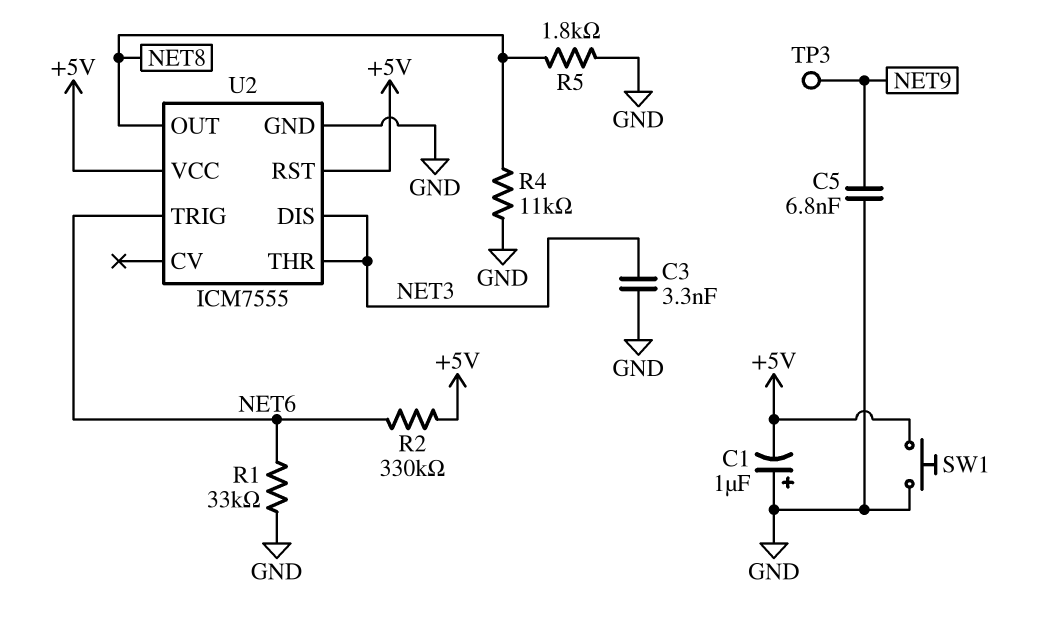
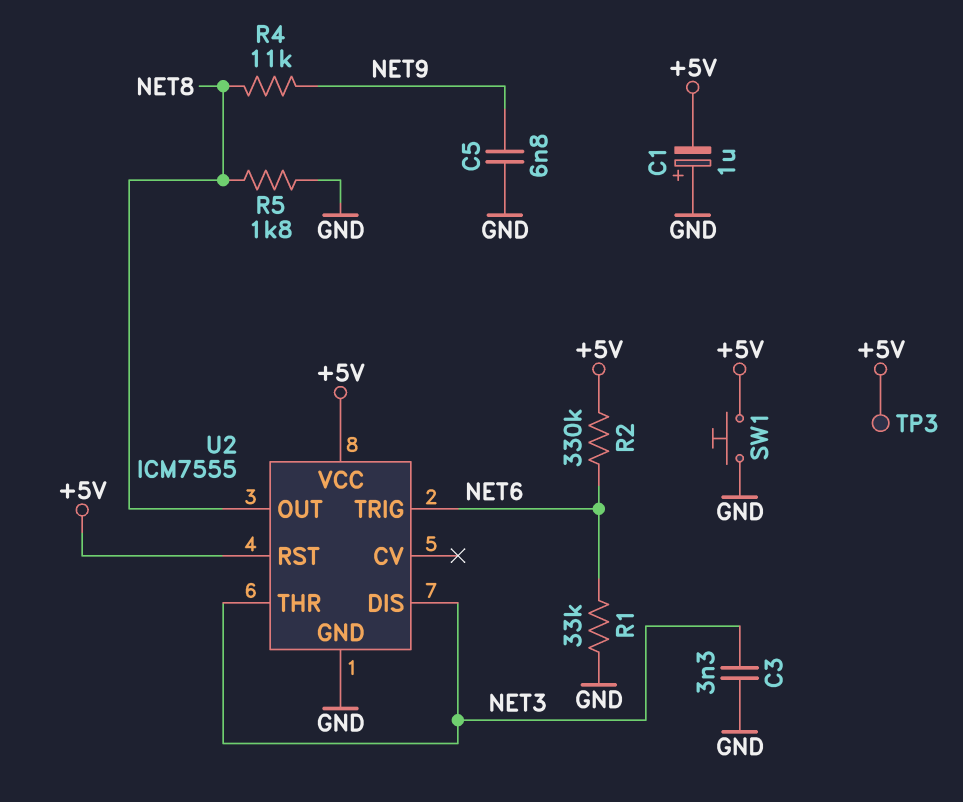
R4: 11k (GND, NET8) -> 11k (NET8, NET9)
TP3: test point (NET9) -> test point (+5V)

